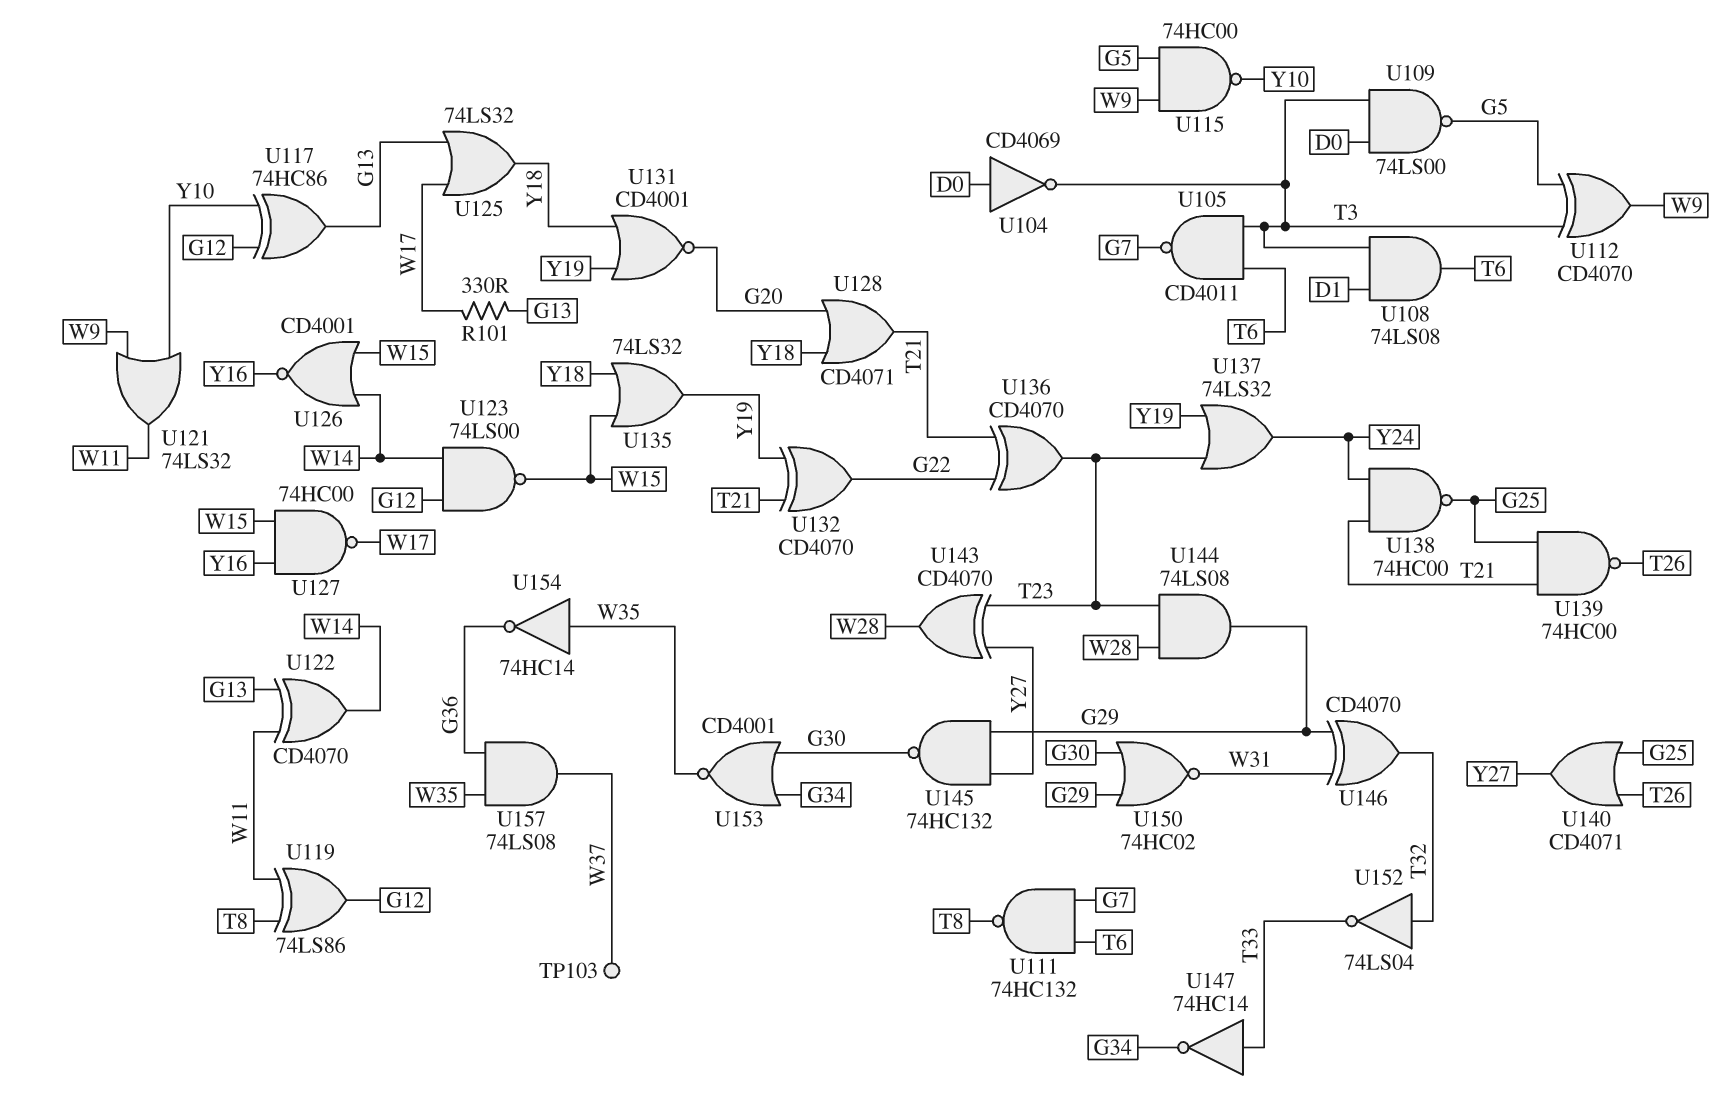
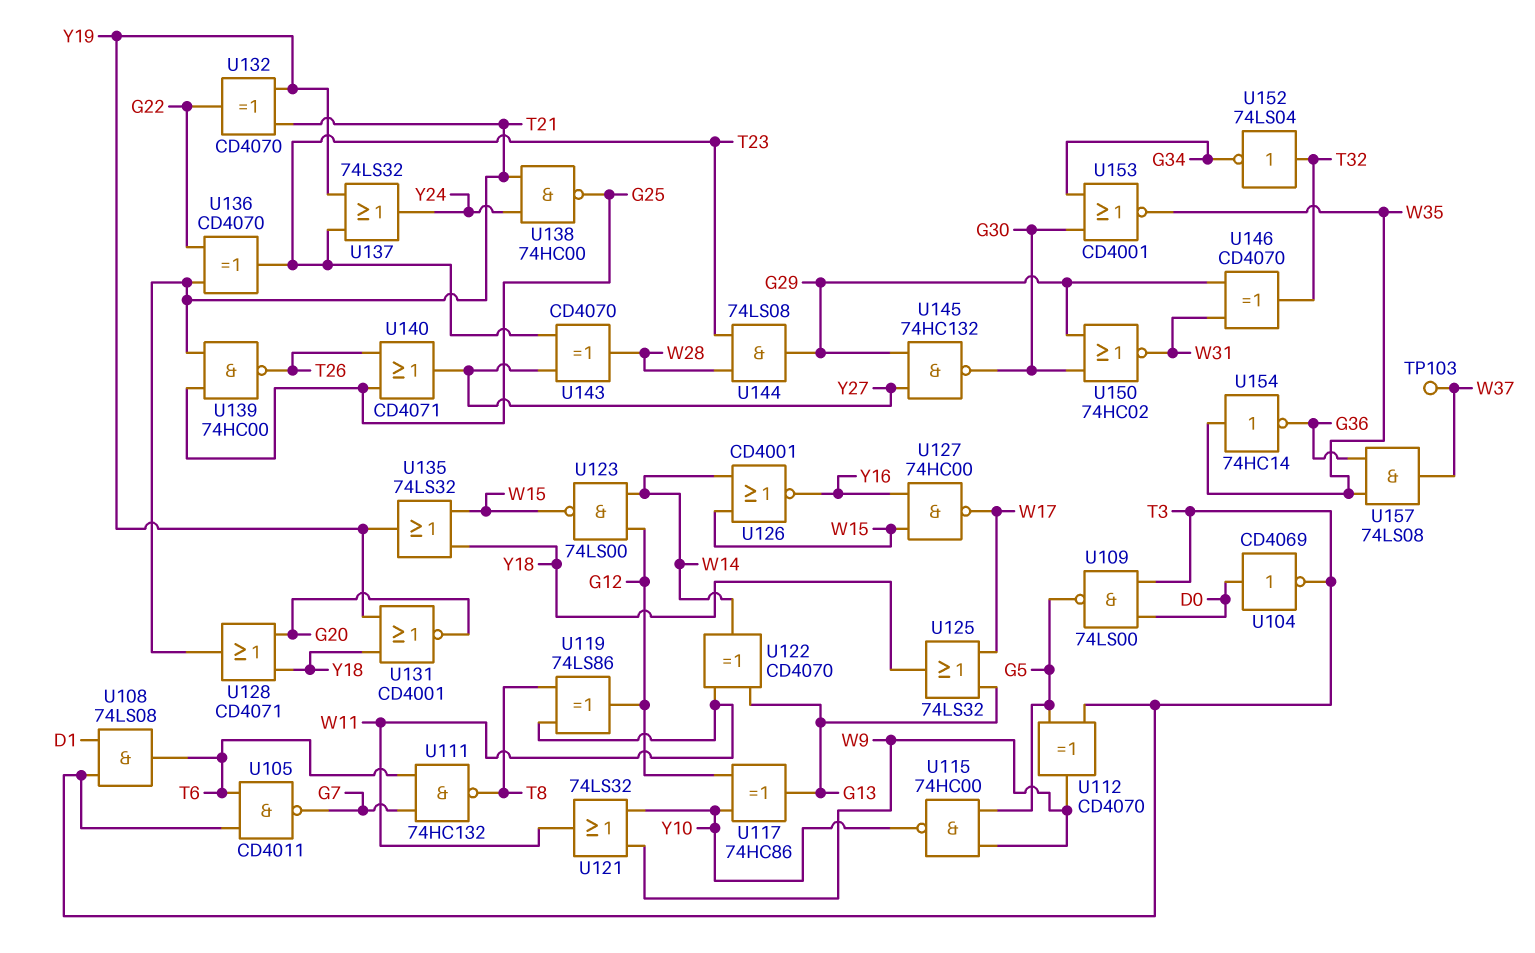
R101: 330 (G13, W17) -> none
U147: NOT 74HC14 (in T33, out G34) -> none
U152: NOT 74LS04 (in T32, out T33) -> NOT 74LS04 (in T32, out G34)

